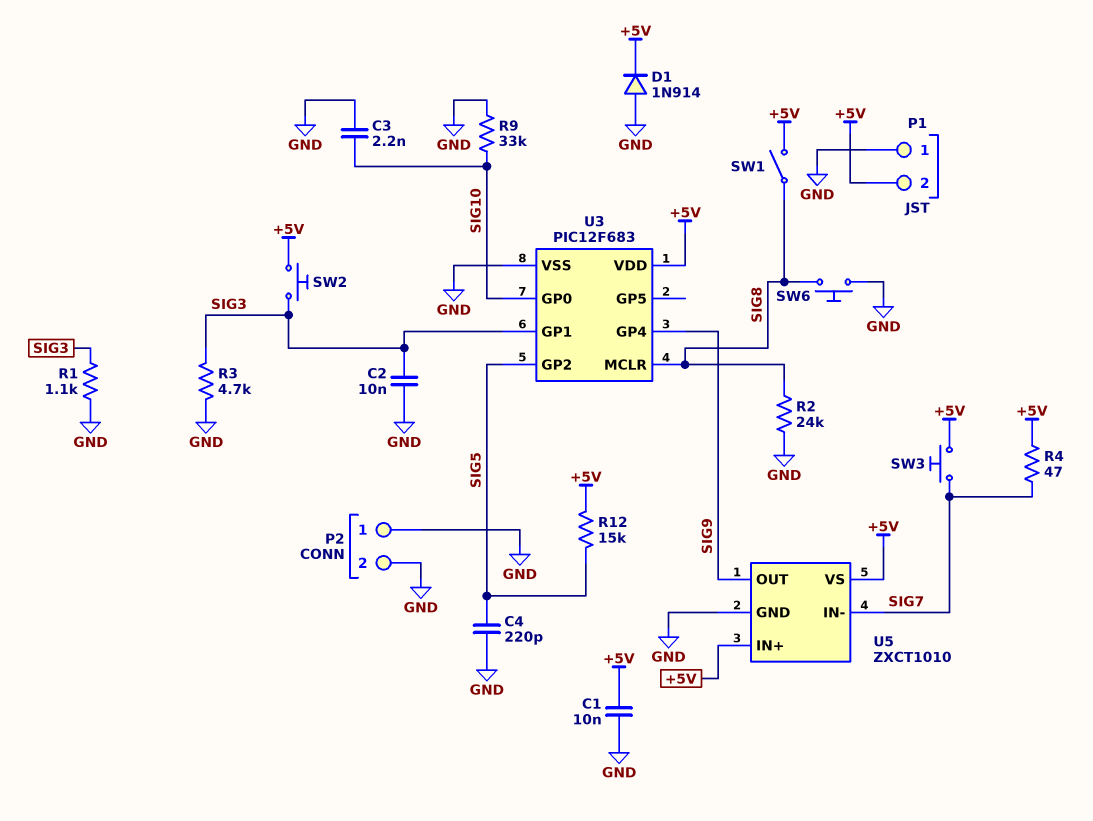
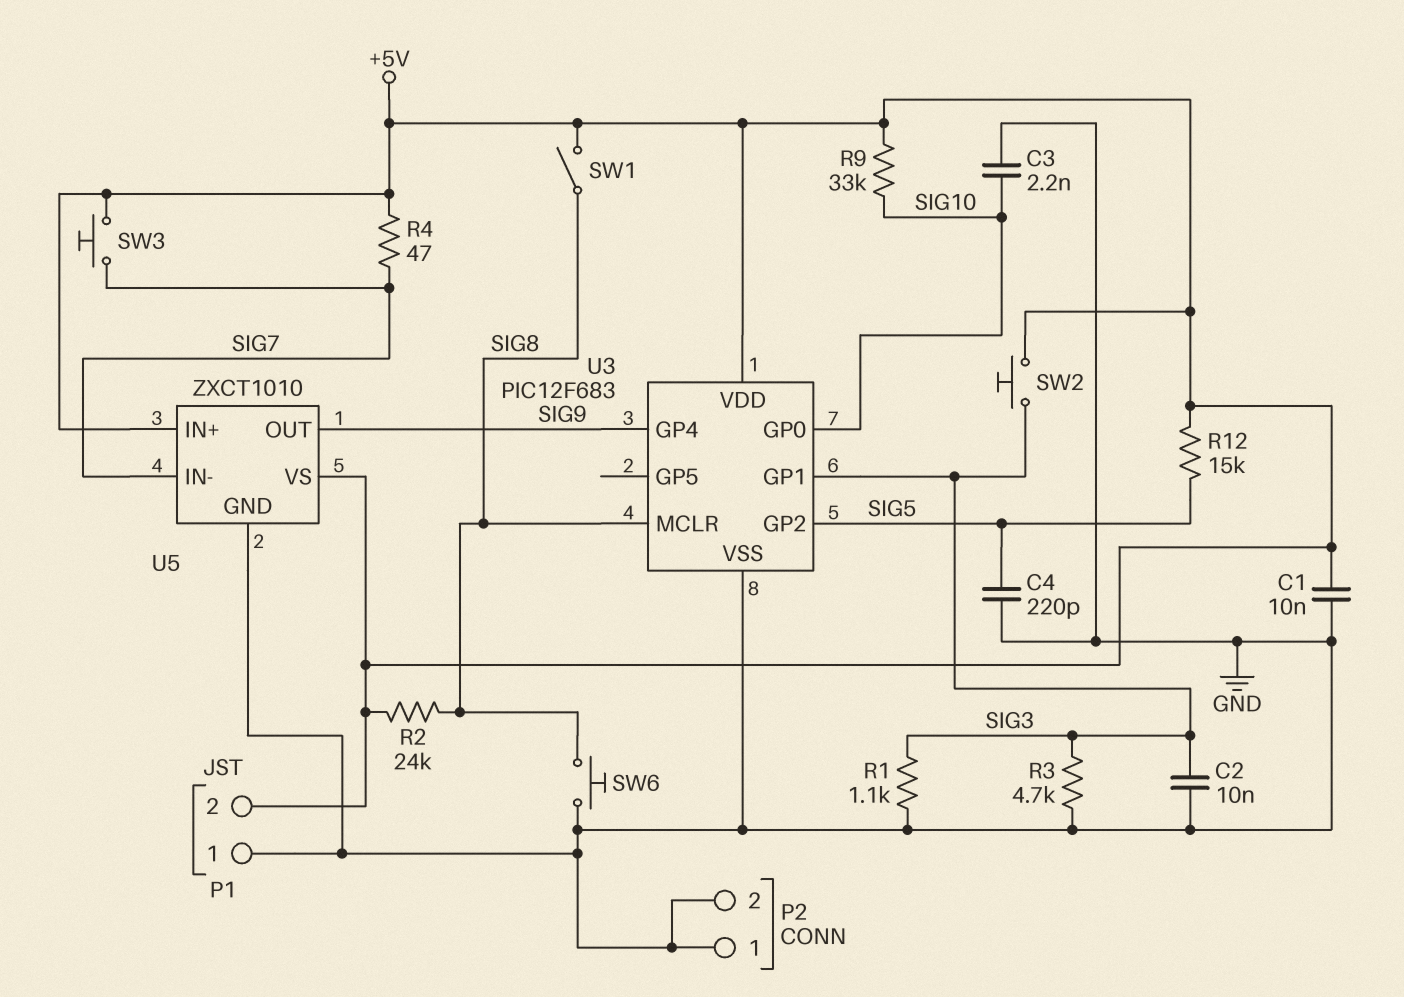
D1: diode 1N914 (A GND, K +5V) -> none
R2: 24k (GND, SIG8) -> 24k (+5V, SIG8)
R9: 33k (GND, SIG10) -> 33k (+5V, SIG10)

